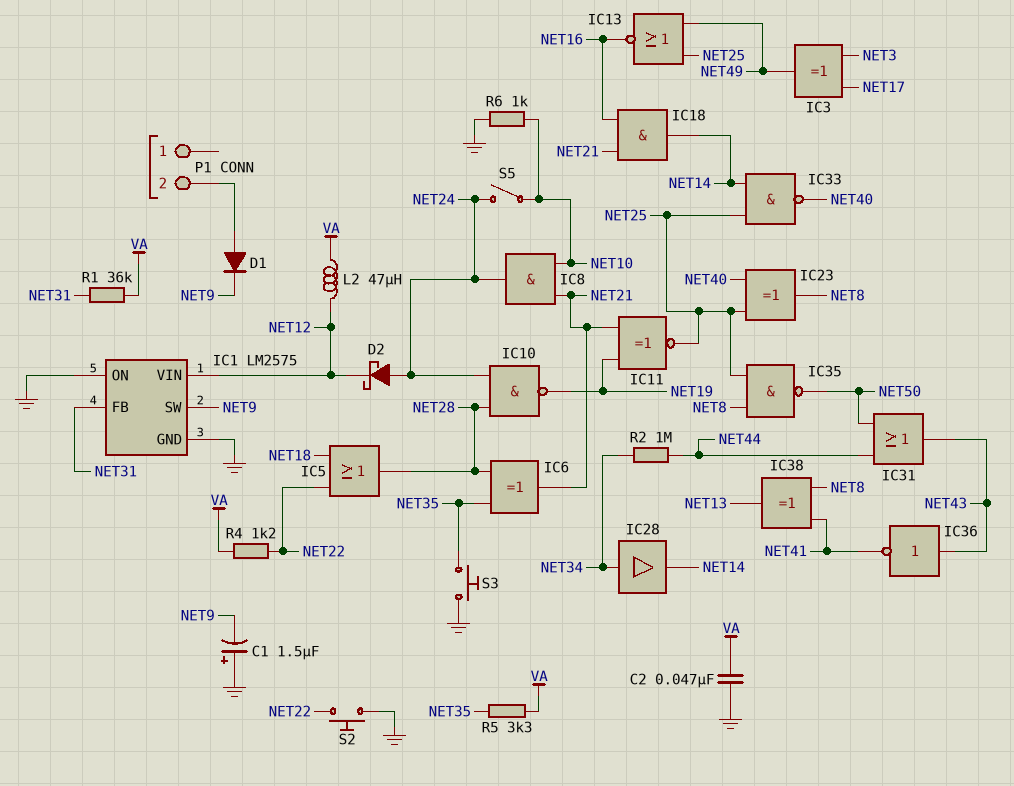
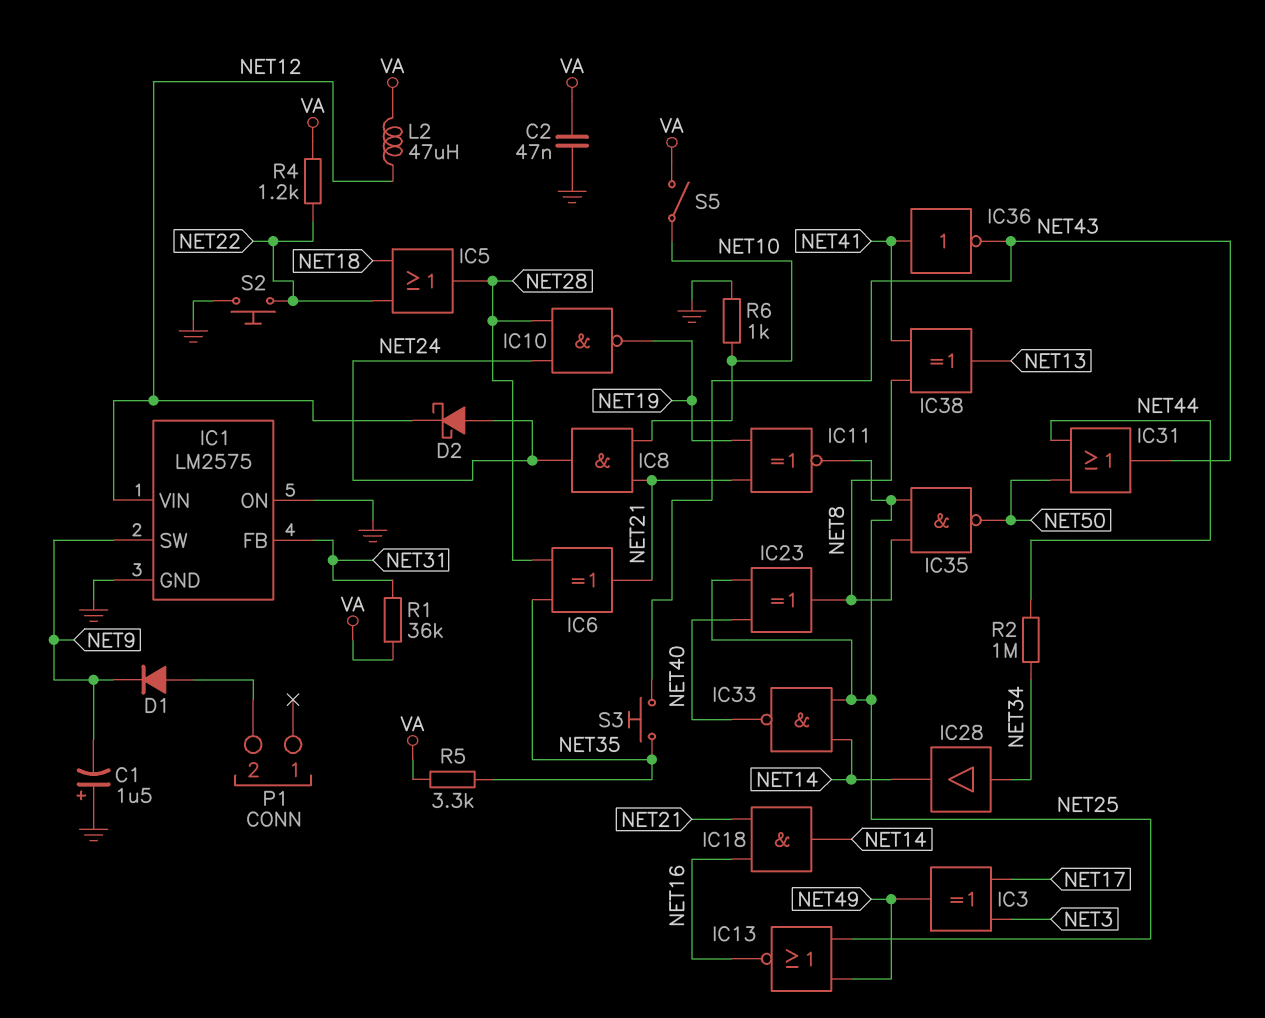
IC36: NOT (in NET43, out NET41) -> NOT (in NET41, out NET43)
S3: button (GND, NET35) -> button (NET35, NET43)
S5: switch (NET10, NET24) -> switch (NET10, VA)

